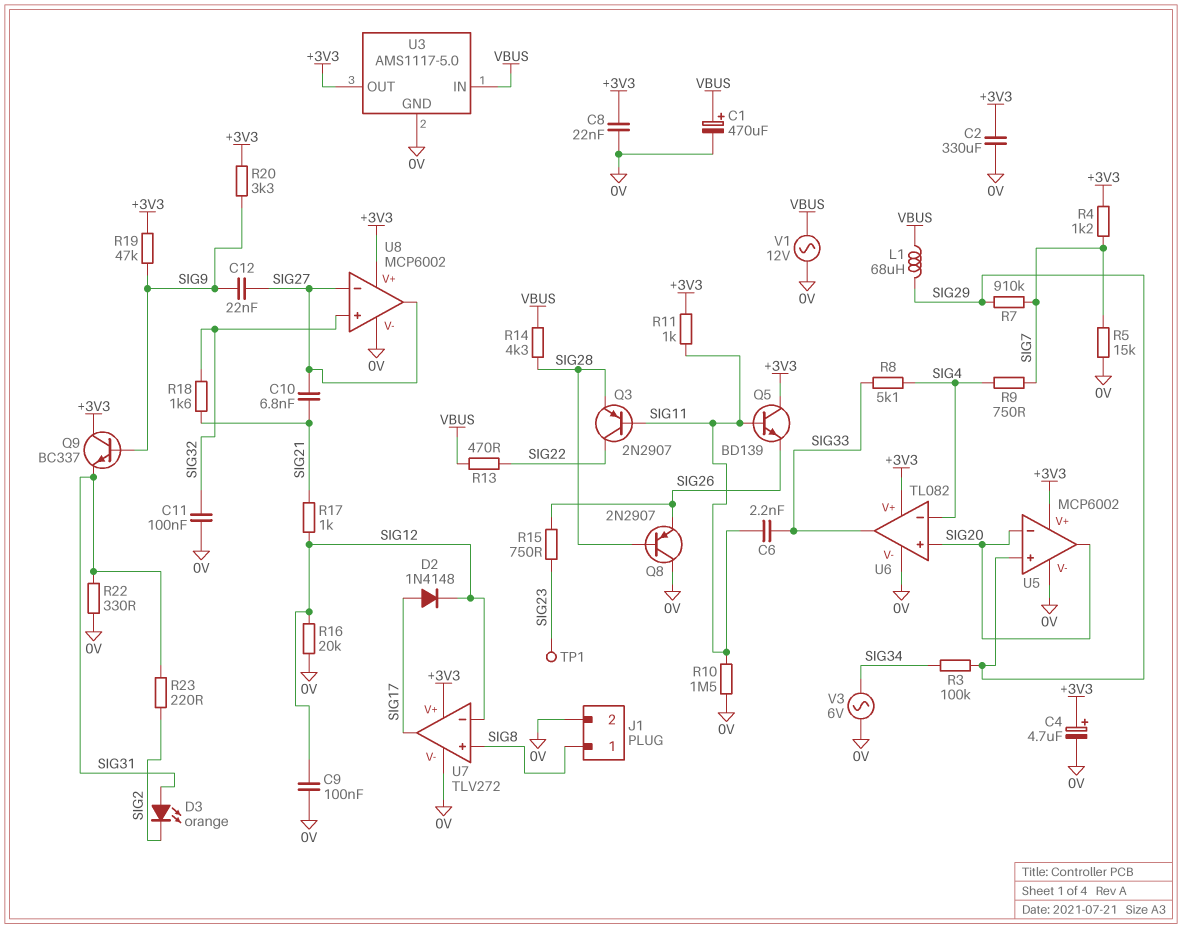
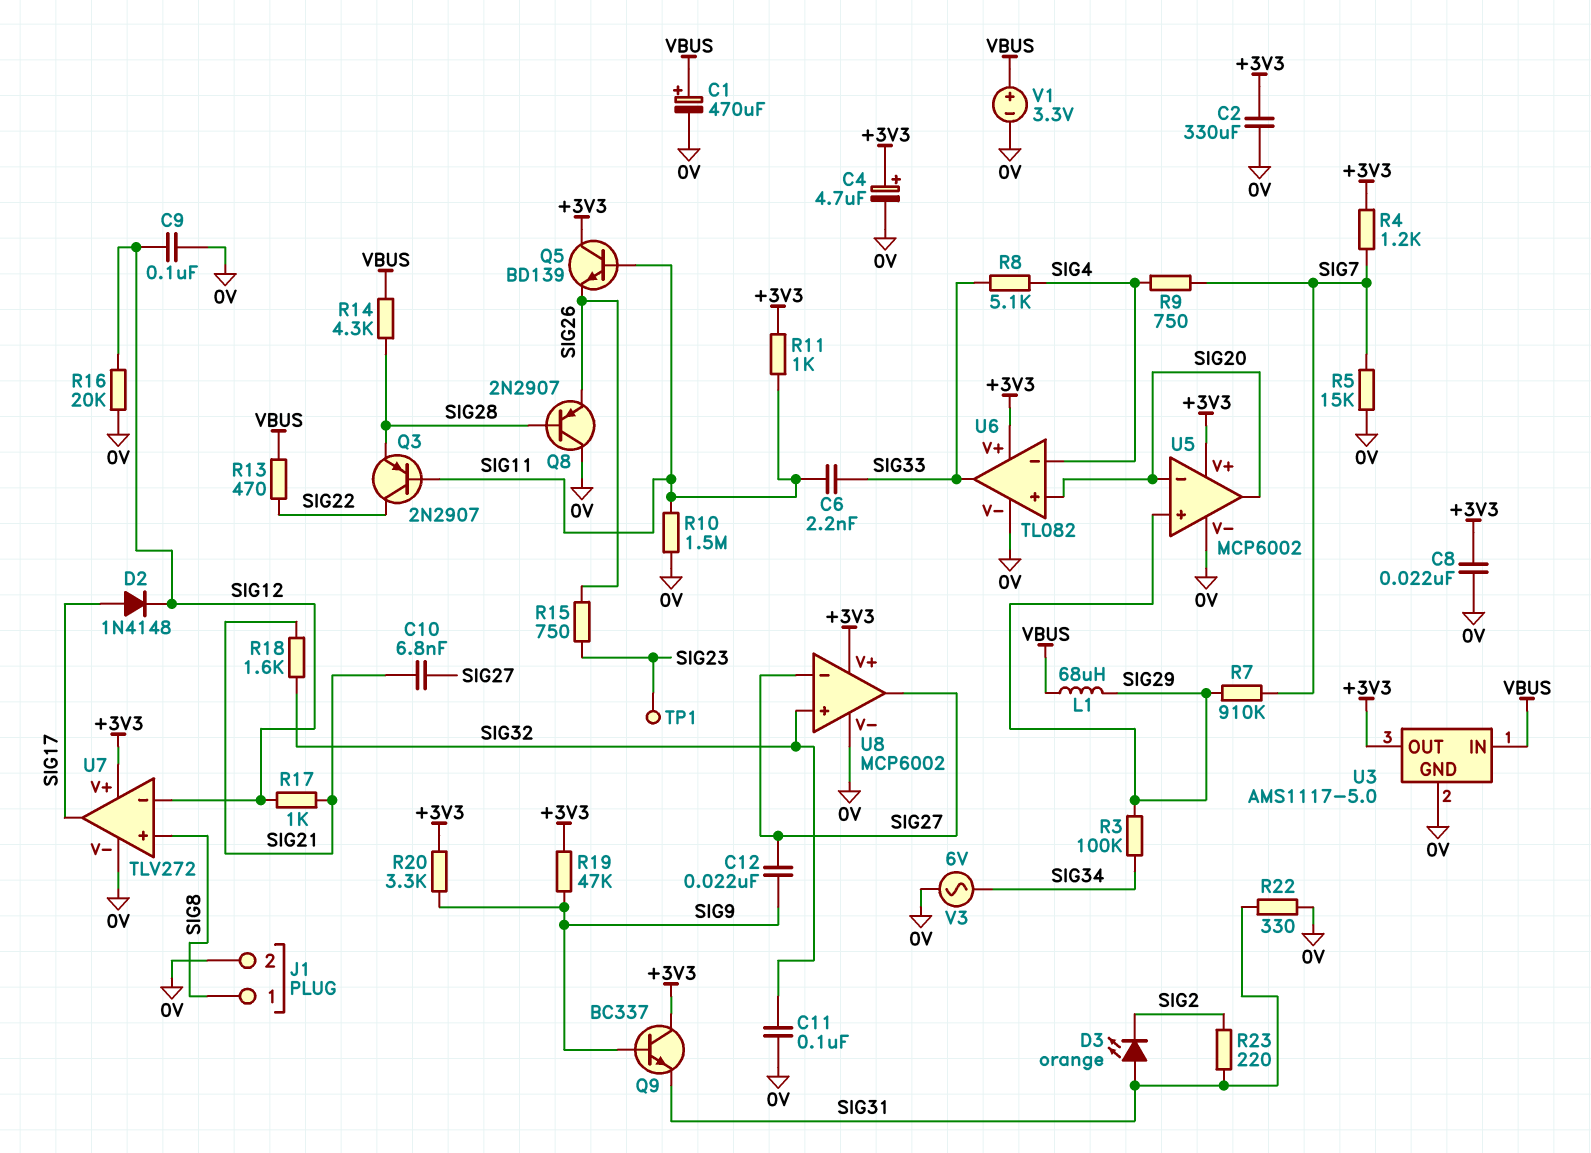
V1: AC 12V (0V, VBUS) -> 3.3V (plus VBUS, minus 0V)

